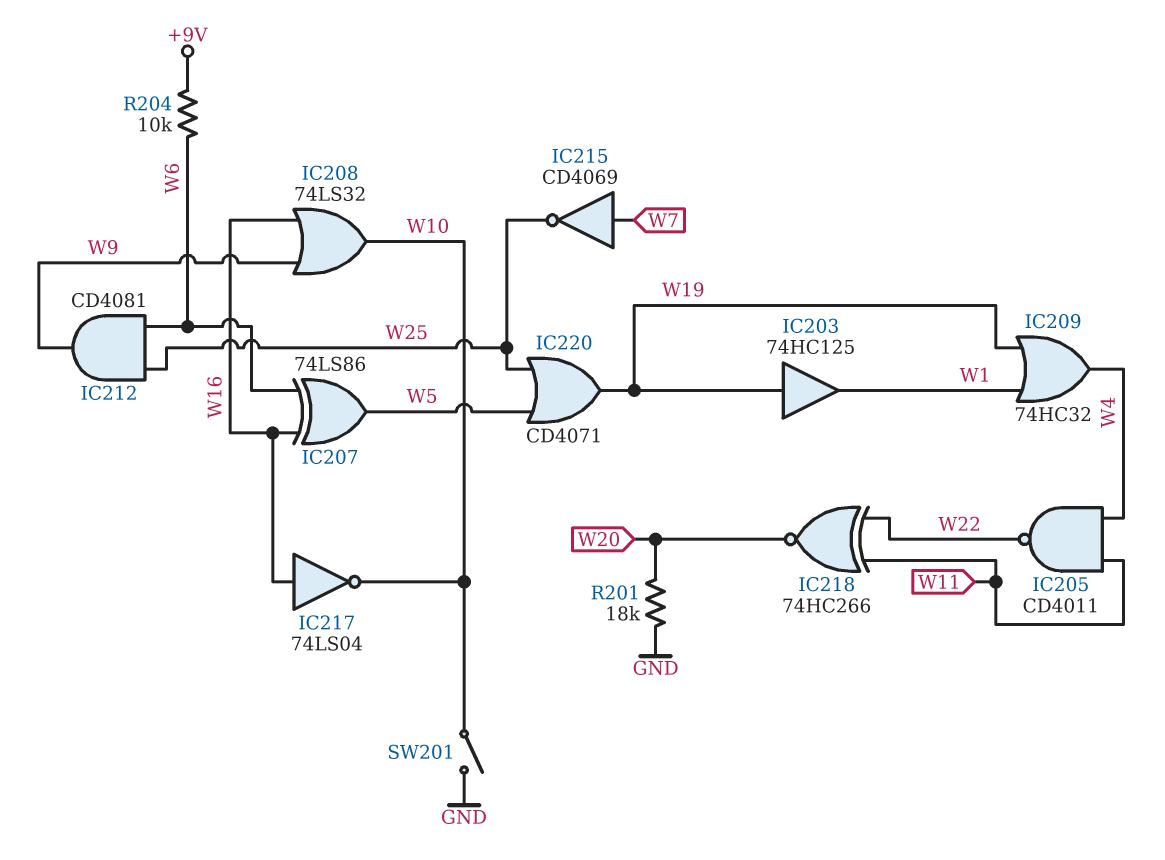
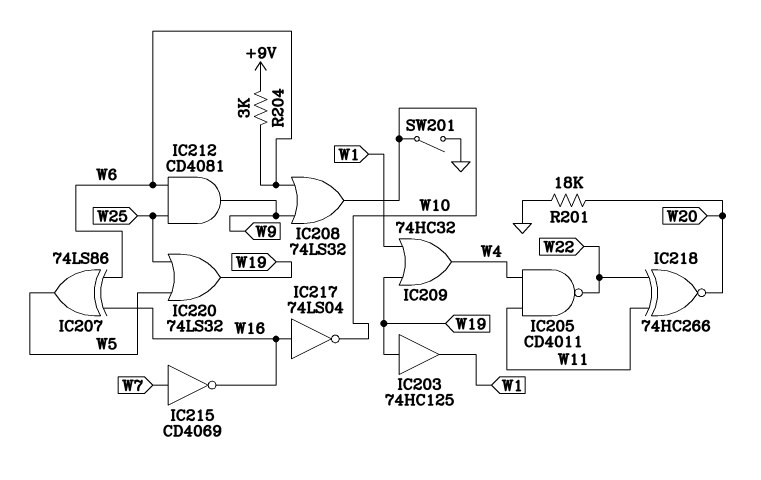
IC208: OR 74LS32 (in W9, in W16, out W10) -> OR 74LS32 (in W6, in W9, out W10)
IC215: NOT CD4069 (in W7, out W25) -> NOT CD4069 (in W7, out W16)
IC220: OR CD4071 (in W5, in W25, out W19) -> OR 74LS32 (in W5, in W25, out W19)
R204: 10k (+9V, W6) -> 3k (+9V, W6)

